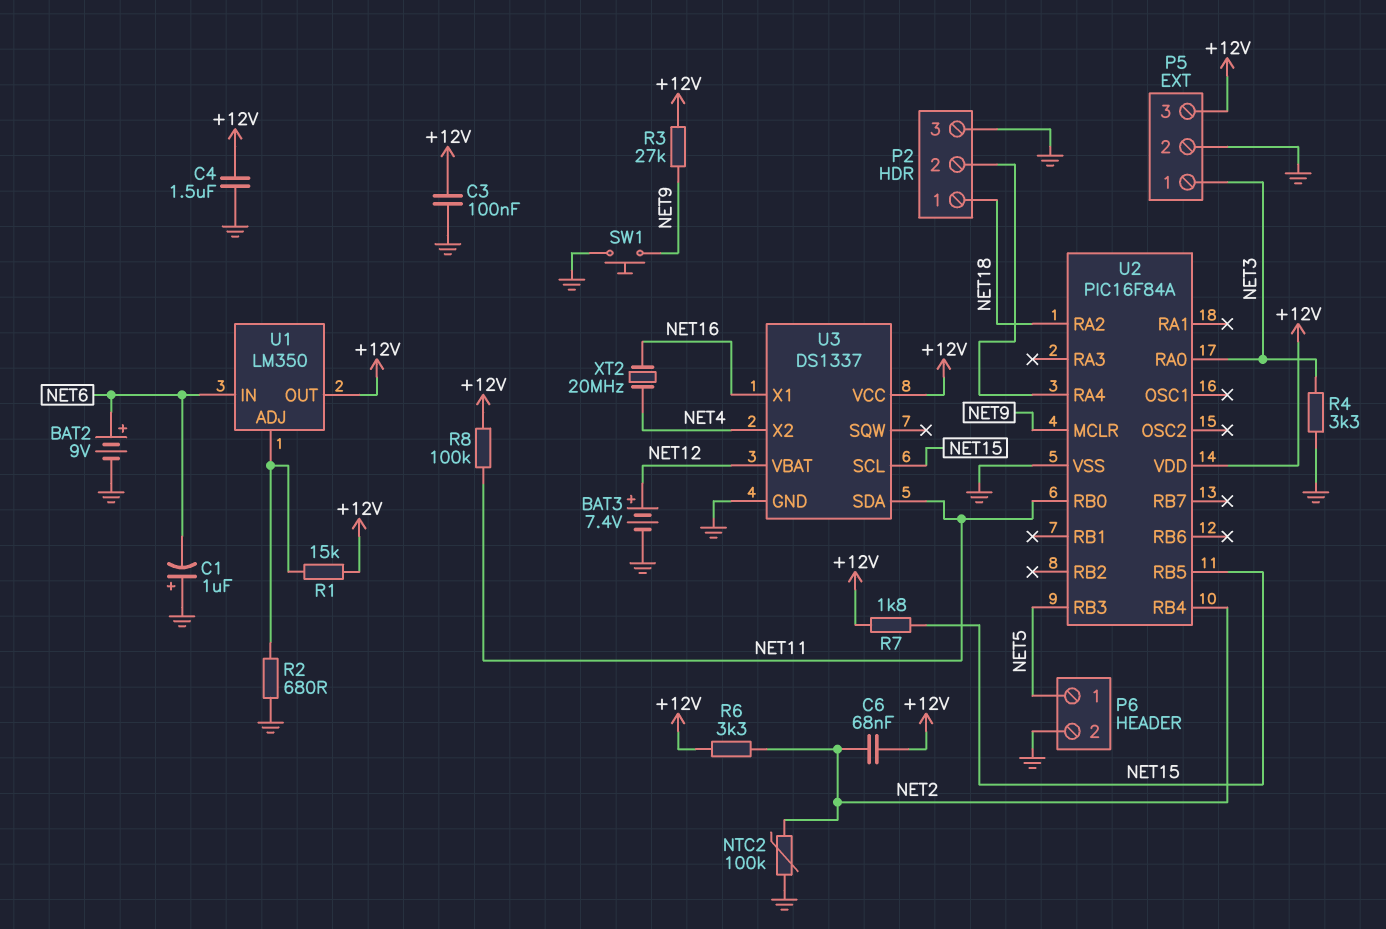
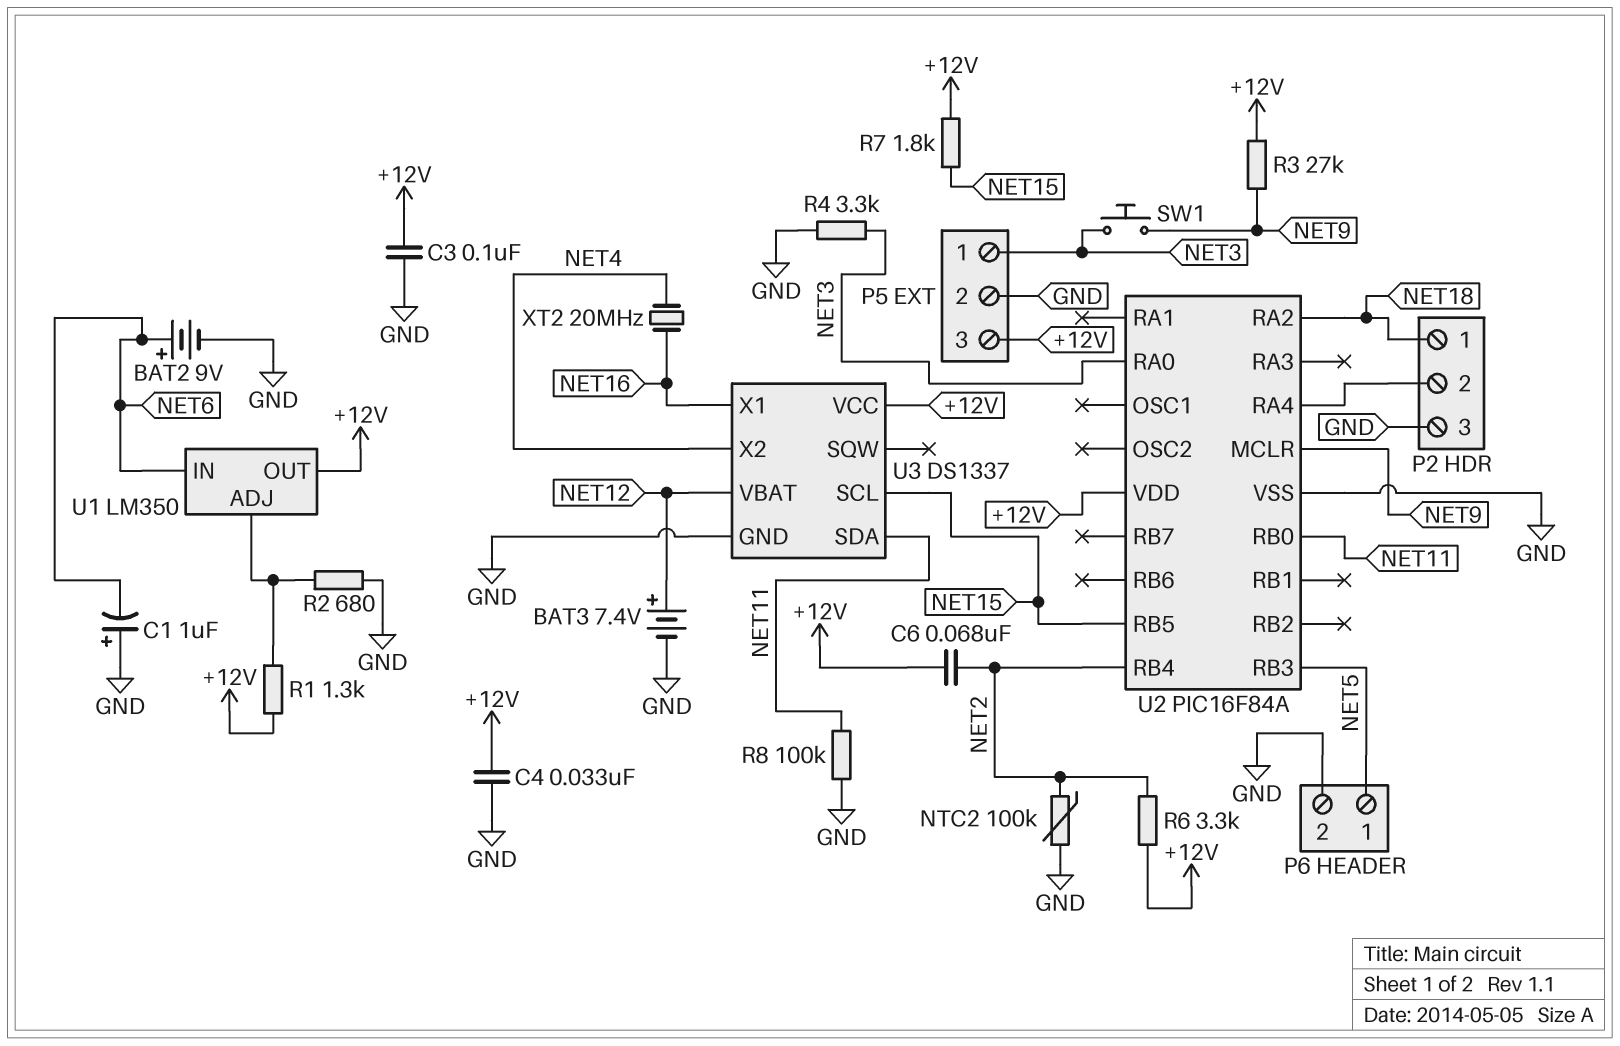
C4: 1.5uF (+12V, GND) -> 33nF (+12V, GND)
R1: 15k (+12V, U1/ADJ) -> 1.3k (+12V, U1/ADJ)
R8: 100k (+12V, NET11) -> 100k (GND, NET11)
SW1: button (GND, NET9) -> button (NET3, NET9)

